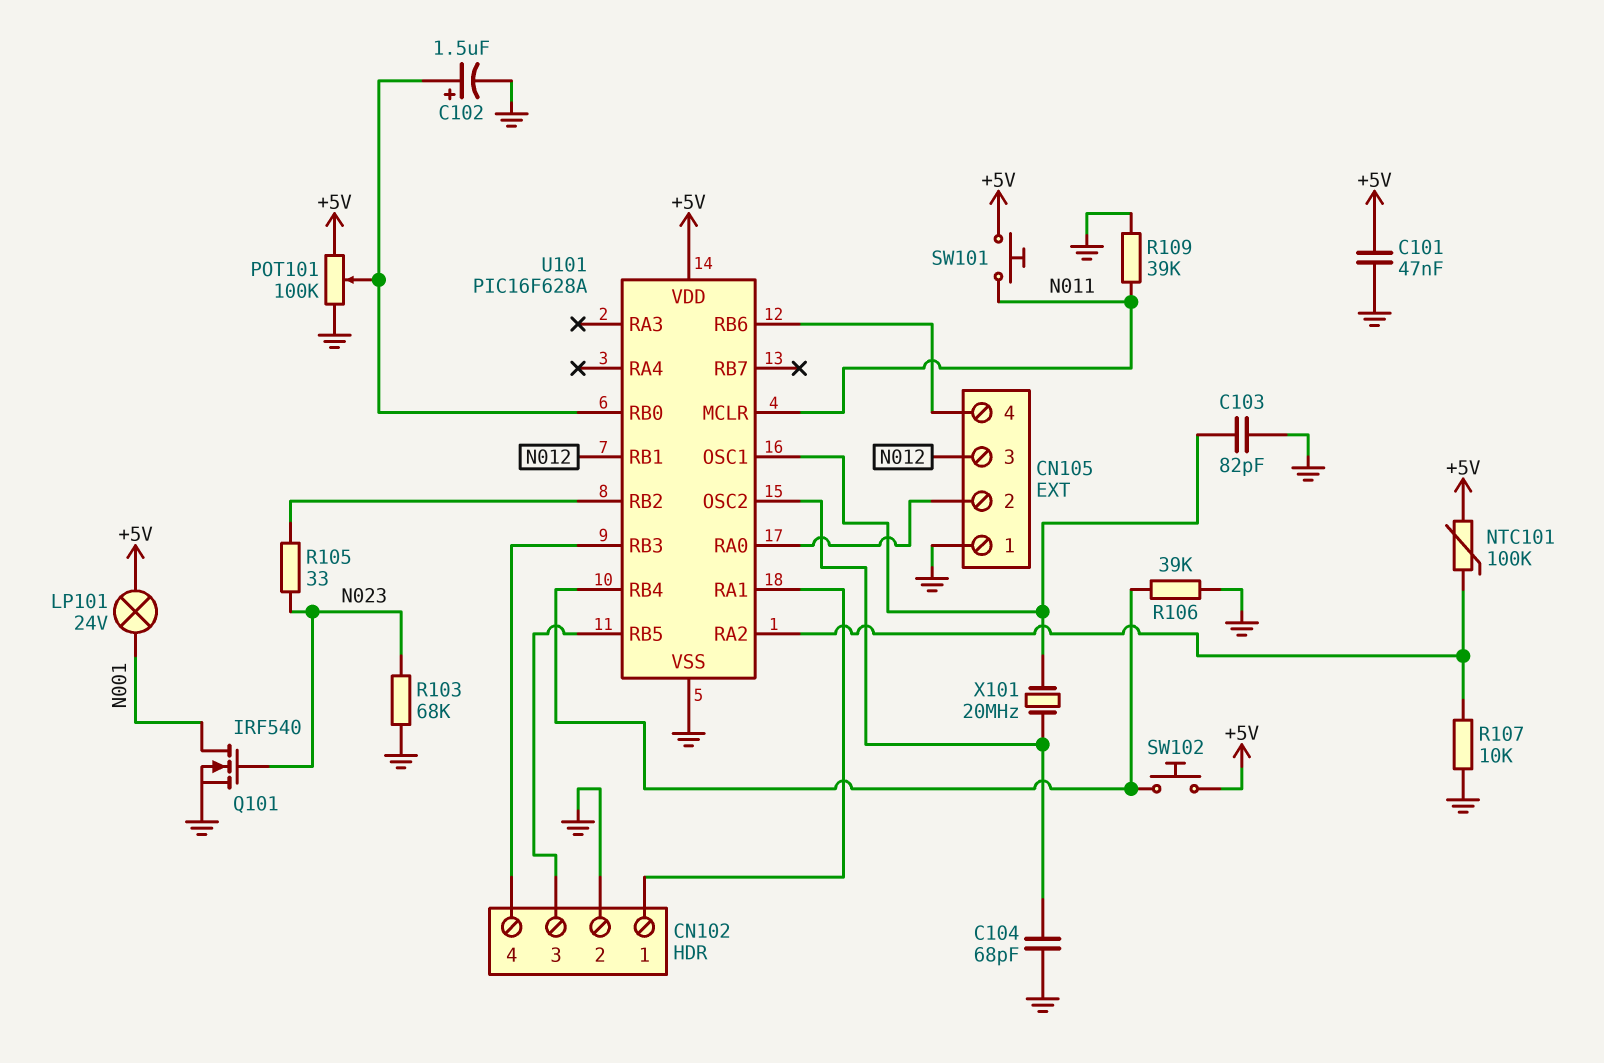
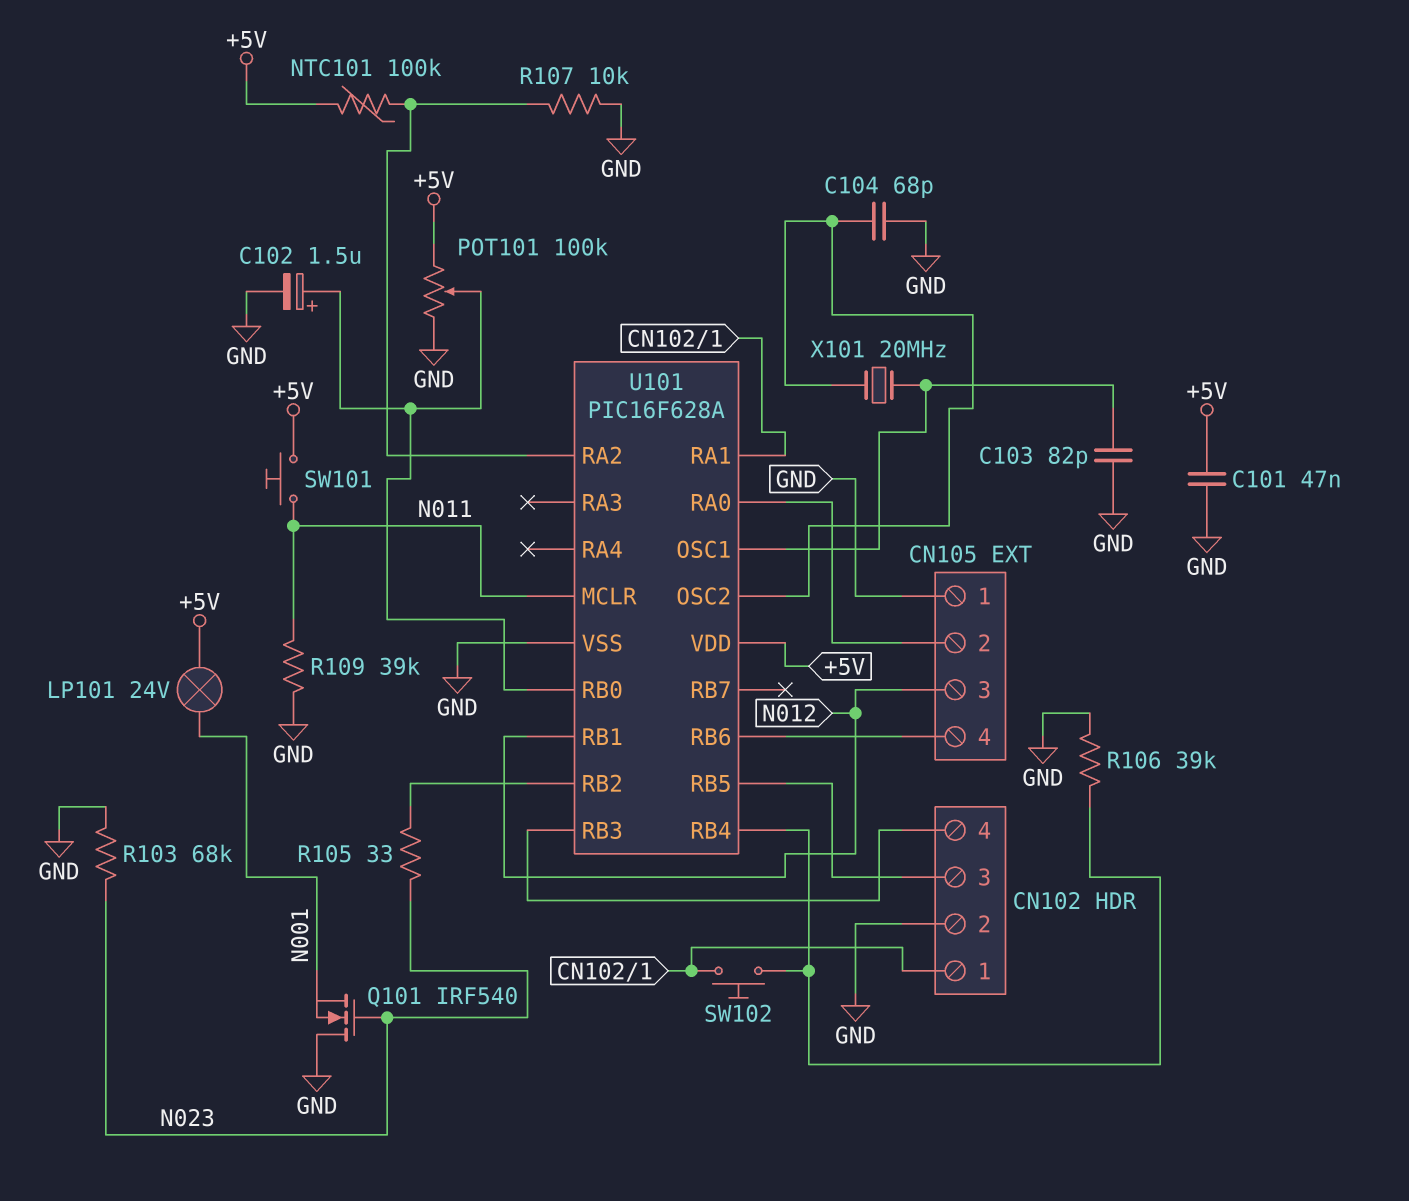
Q101: NMOS IRF540 (G N023, D N001, S GND) -> NMOS IRF540 (G N023, D GND, S N001)
SW102: button (+5V, U101/RB4) -> button (CN102/1, U101/RB4)

